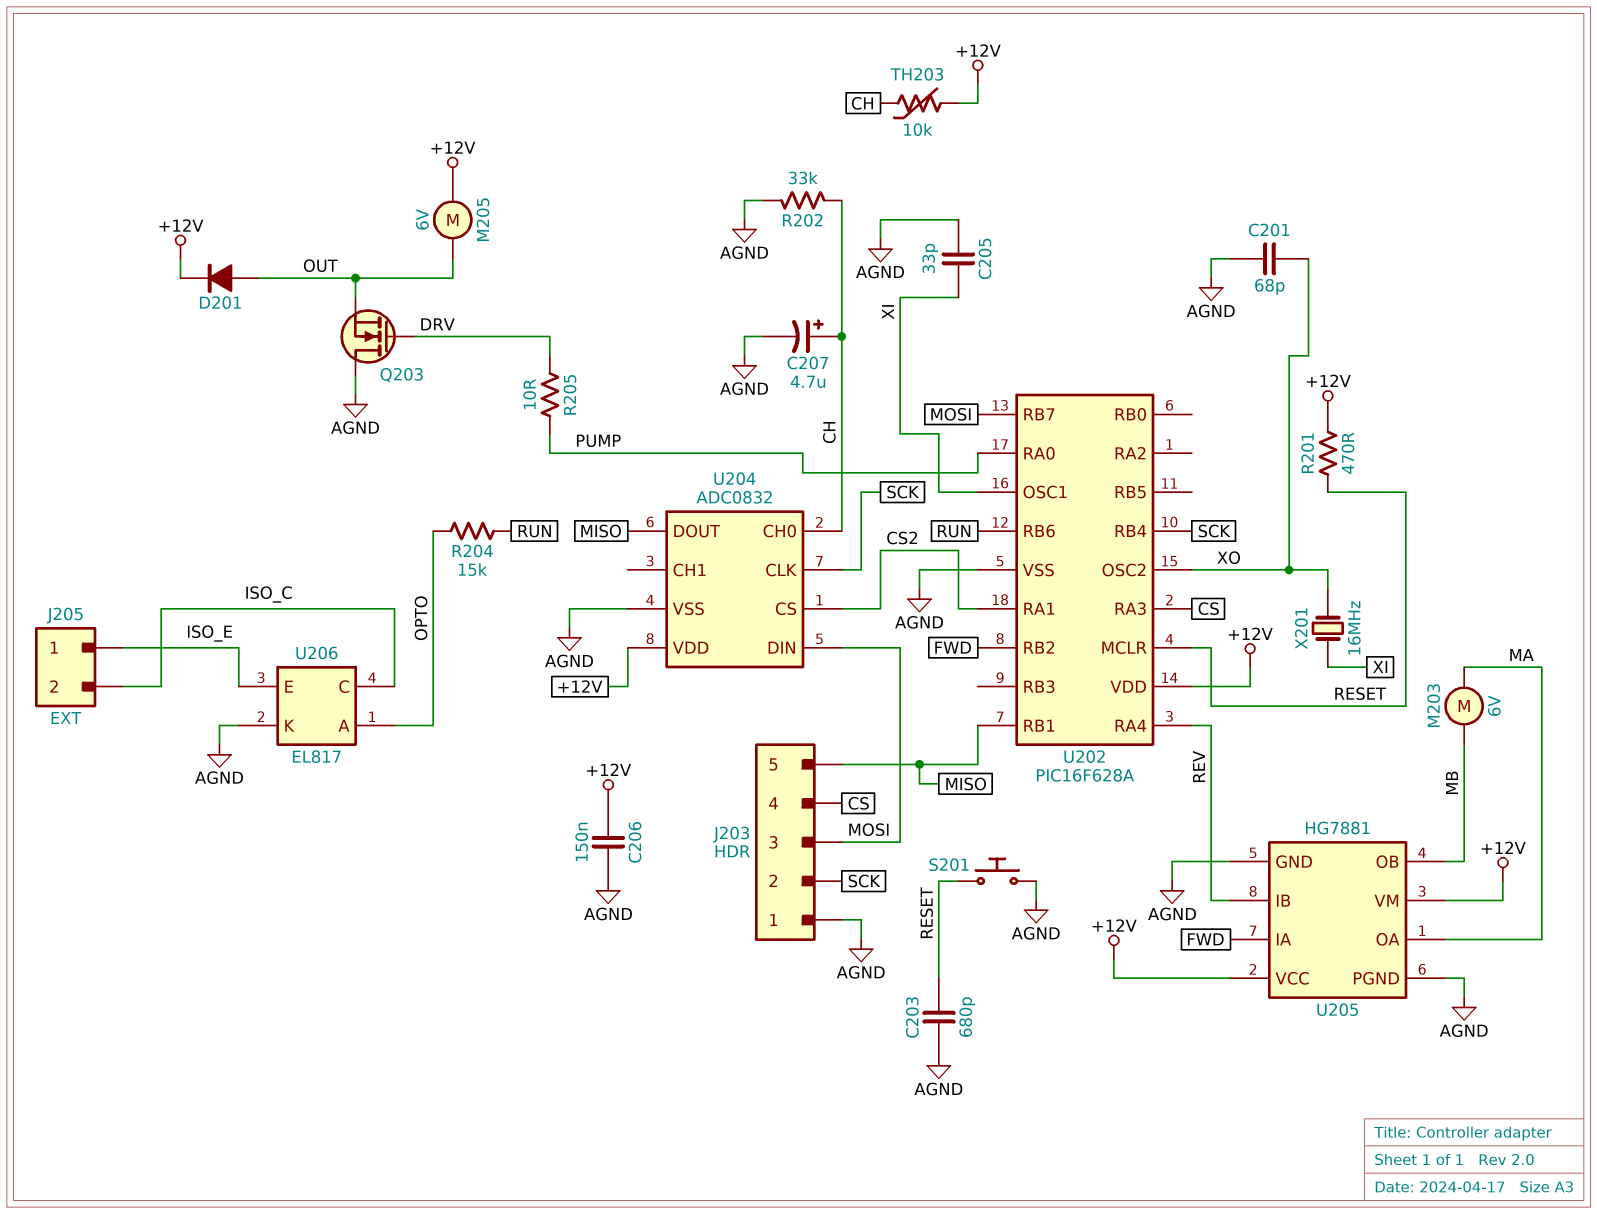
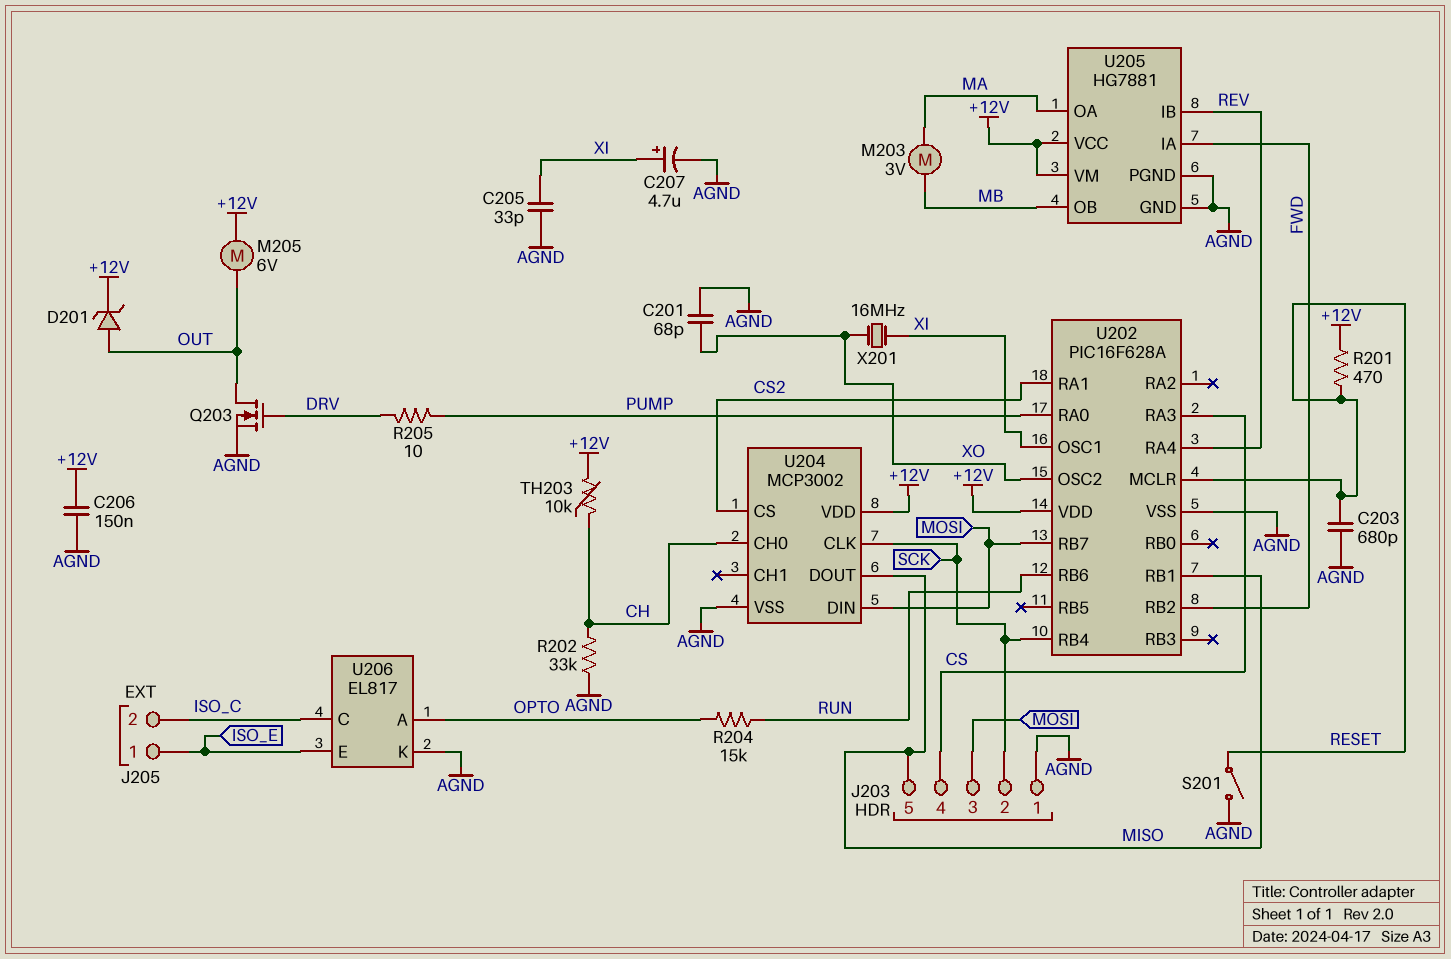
C207: 4.7uF (plus CH, minus AGND) -> 4.7uF (plus XI, minus AGND)
D201: diode (A OUT, K +12V) -> zener (A OUT, K +12V)
M203: motor 6V (MA, MB) -> motor 3V (MA, MB)
Q203: NMOS (G DRV, D AGND, S OUT) -> NMOS (G DRV, D OUT, S AGND)
S201: button (AGND, RESET) -> switch (AGND, RESET)
U204: ADC0832 -> MCP3002

